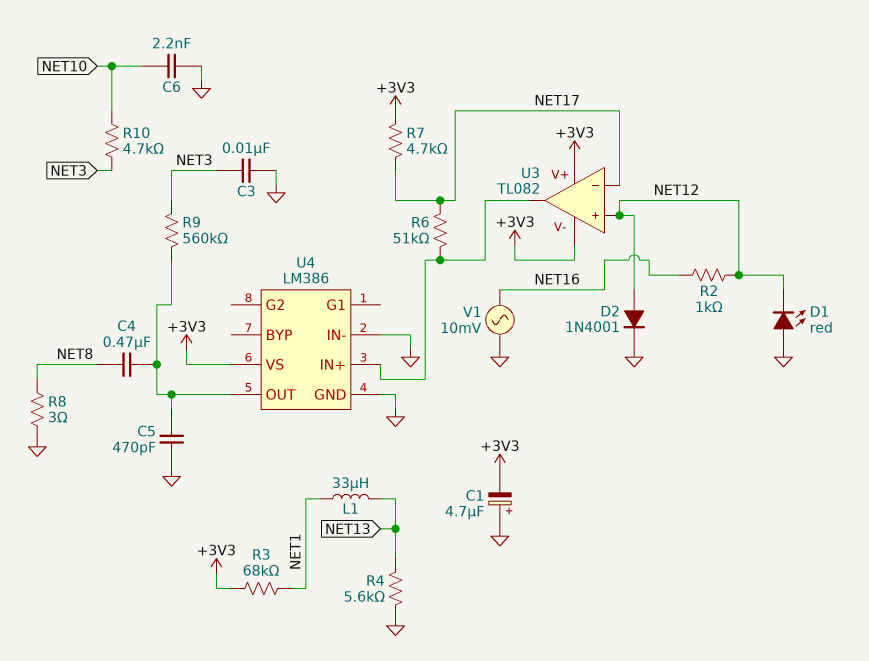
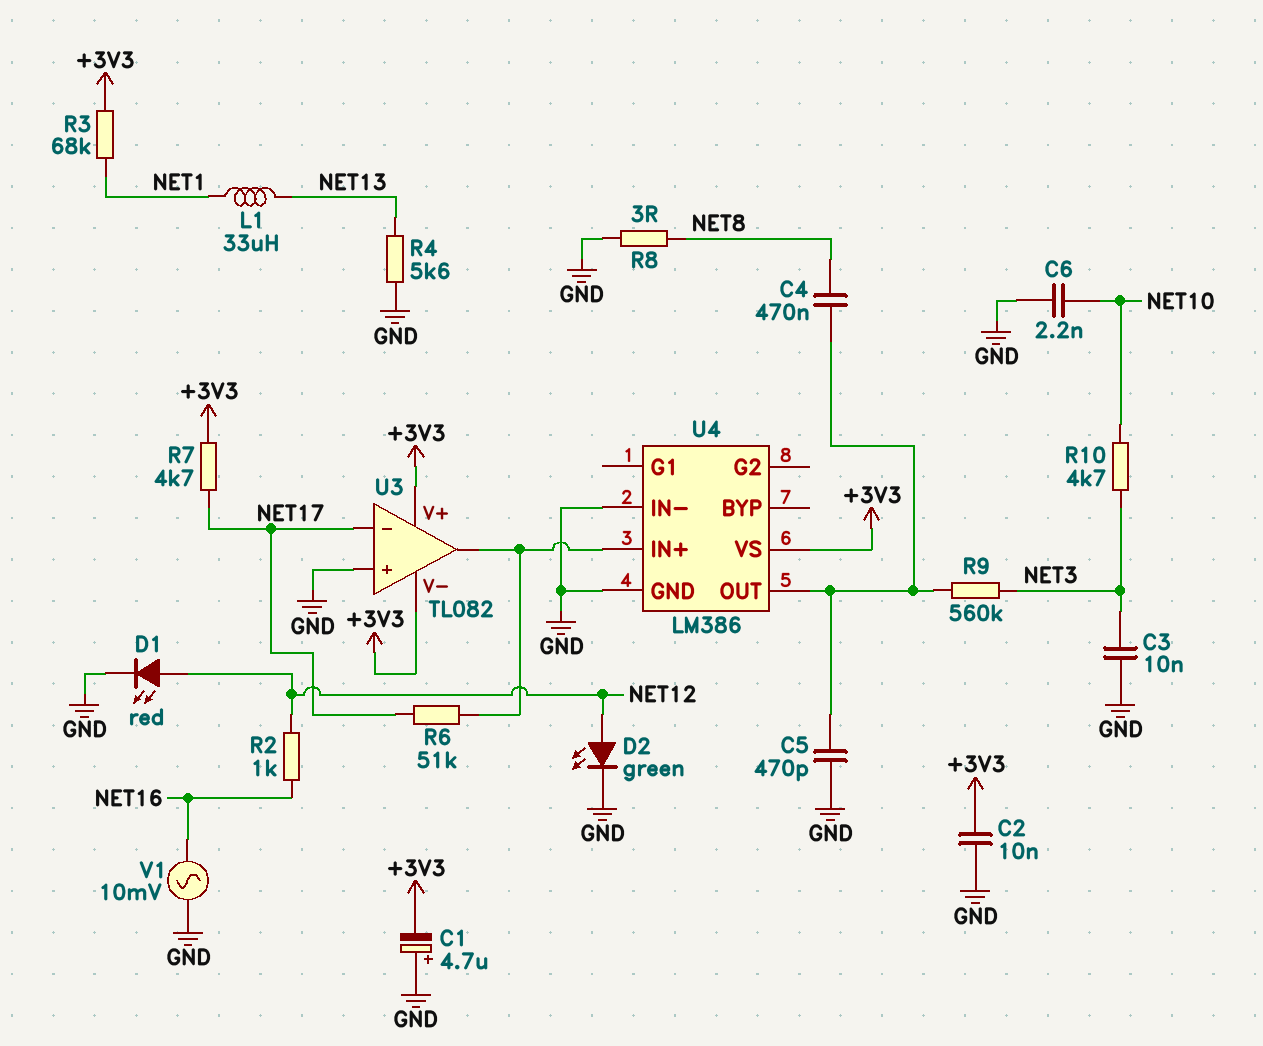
C2: none -> 10nF (+3V3, GND)
D1: LED red (A GND, K NET12) -> LED red (A NET12, K GND)
D2: diode 1N4001 (A NET12, K GND) -> LED green (A NET12, K GND)
U3 pin in+: NET12 -> GND

